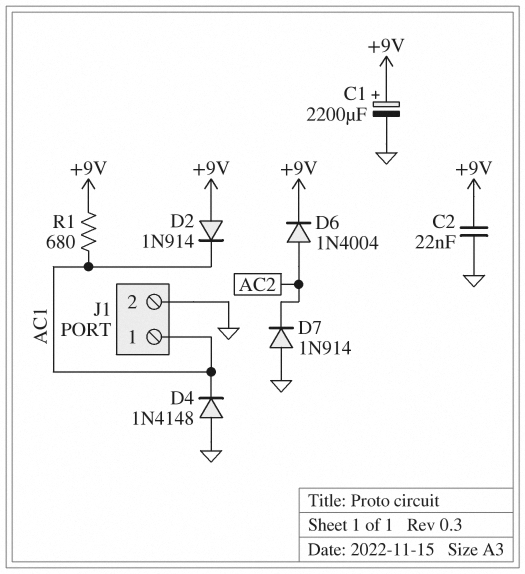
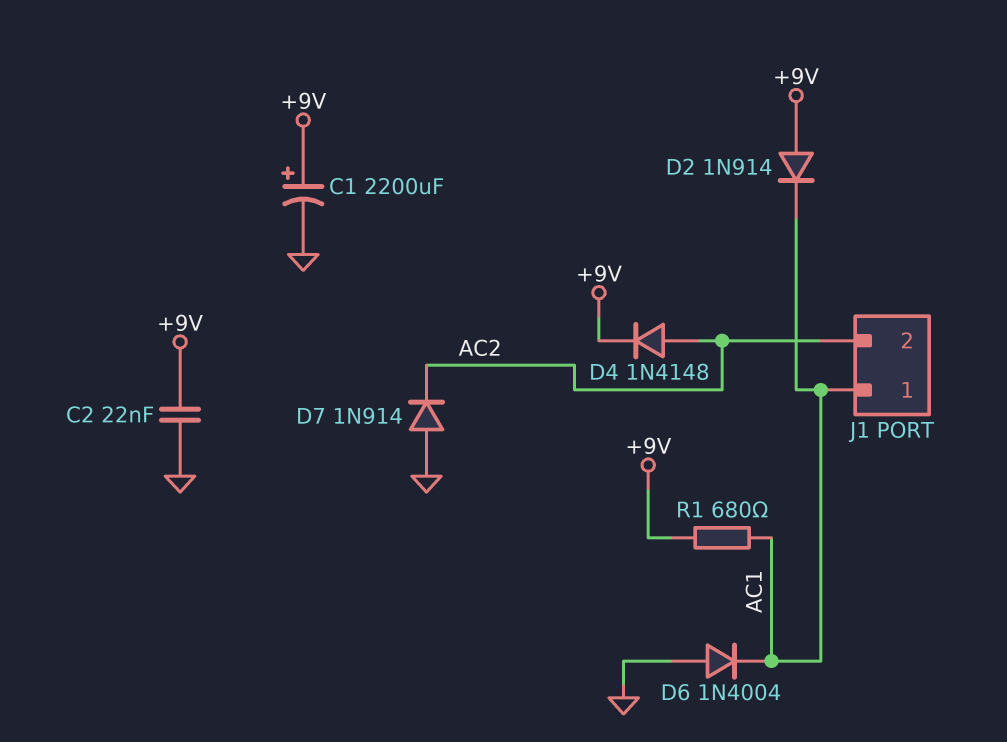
D4: diode 1N4148 (A GND, K AC1) -> diode 1N4148 (A AC2, K +9V)
D6: diode 1N4004 (A AC2, K +9V) -> diode 1N4004 (A GND, K AC1)
J1 pin 2: GND -> AC2

